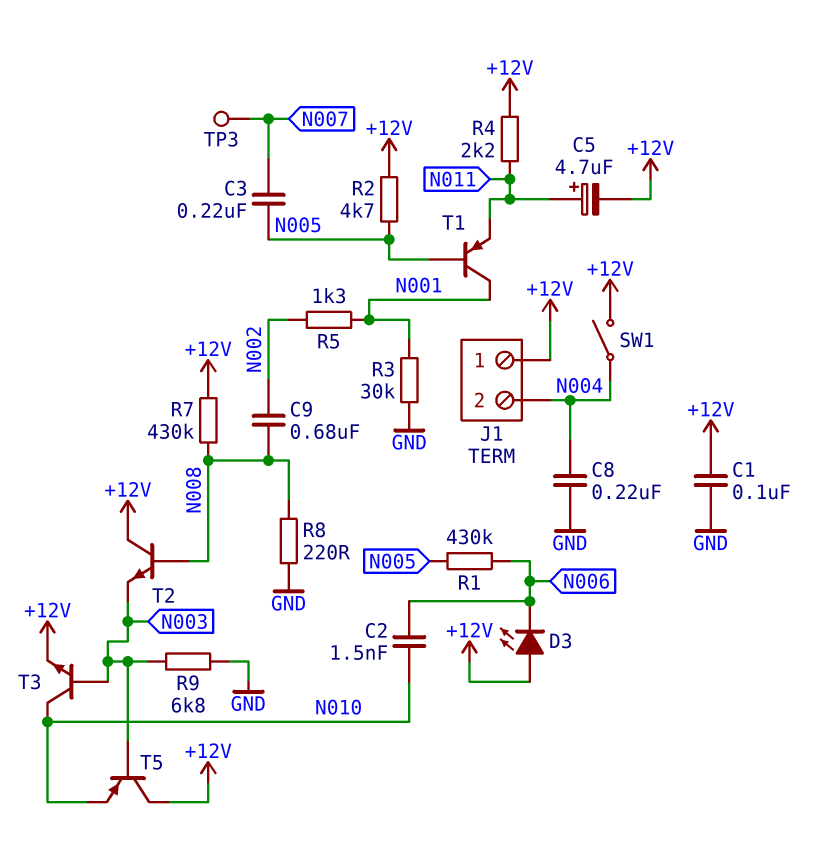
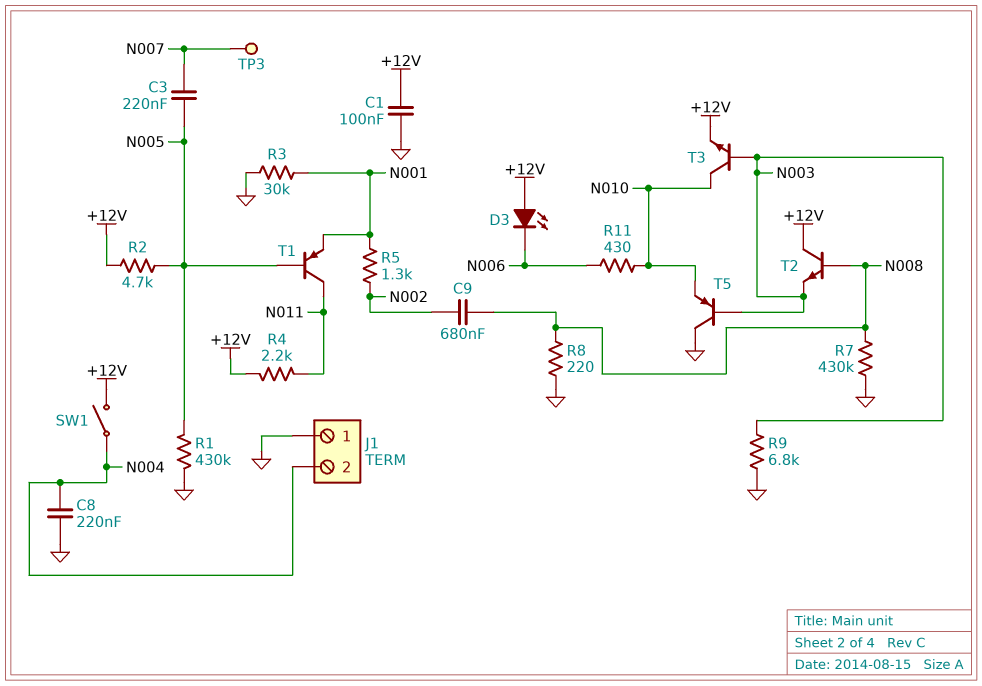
C2: 1.5nF (N006, N010) -> none
C5: 4.7uF (plus N011, minus +12V) -> none
J1 pin 1: +12V -> GND
R1: 430k (N005, N006) -> 430k (GND, N005)
R7: 430k (+12V, N008) -> 430k (GND, N008)
R11: none -> 430 (N006, N010)
T1: PNP (B N005, C N001, E N011) -> PNP (B N005, C N011, E N001)
T5: PNP (B N003, C +12V, E N010) -> PNP (B N003, C GND, E N010)

